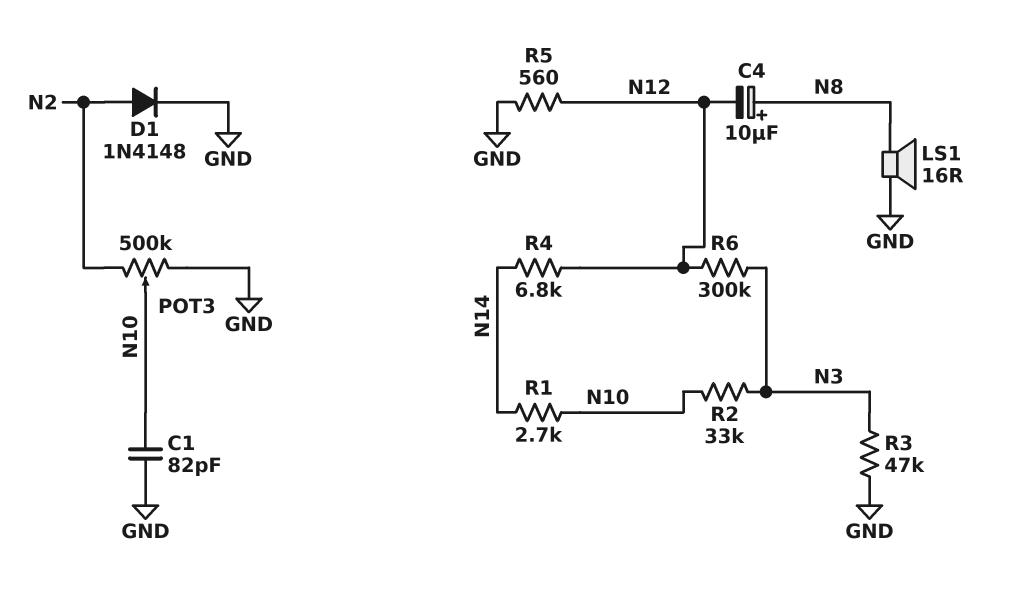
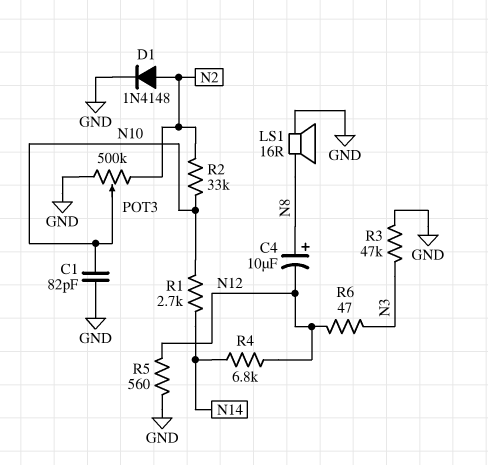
R2: 33k (N3, N10) -> 33k (N2, N10)
R6: 300k (N3, N12) -> 47 (N3, N12)

